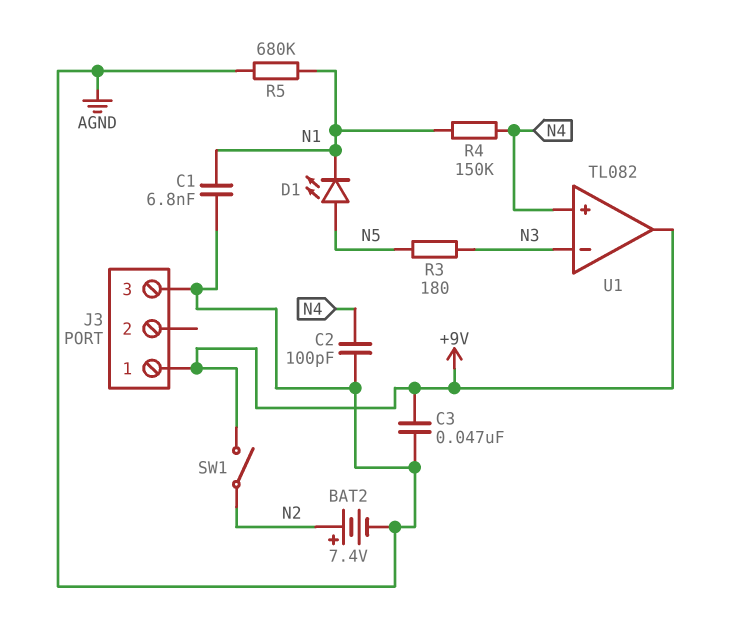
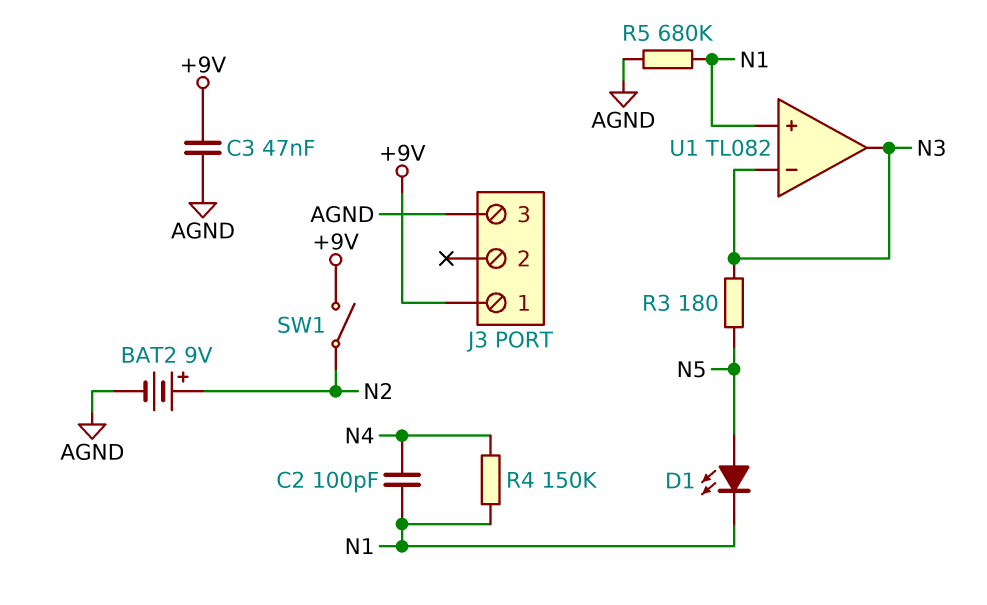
BAT2: 7.4V (plus N2, minus AGND) -> 9V (plus N2, minus AGND)
C1: 6.8nF (AGND, N1) -> none
C2: 100pF (AGND, N4) -> 100pF (N1, N4)
U1 pin in+: N4 -> N1
U1 pin out: +9V -> N3

